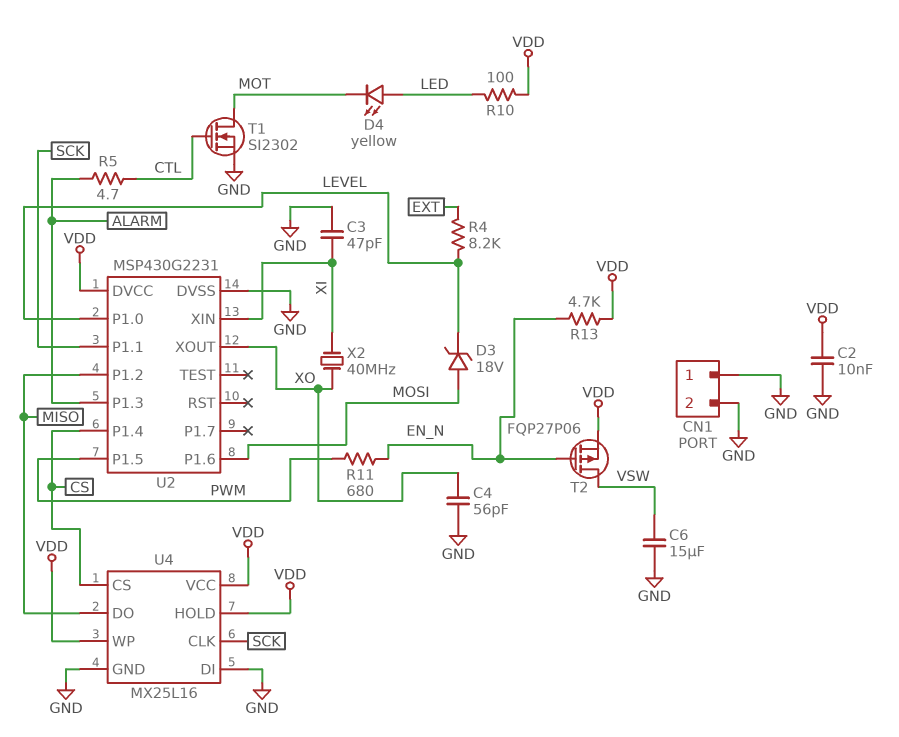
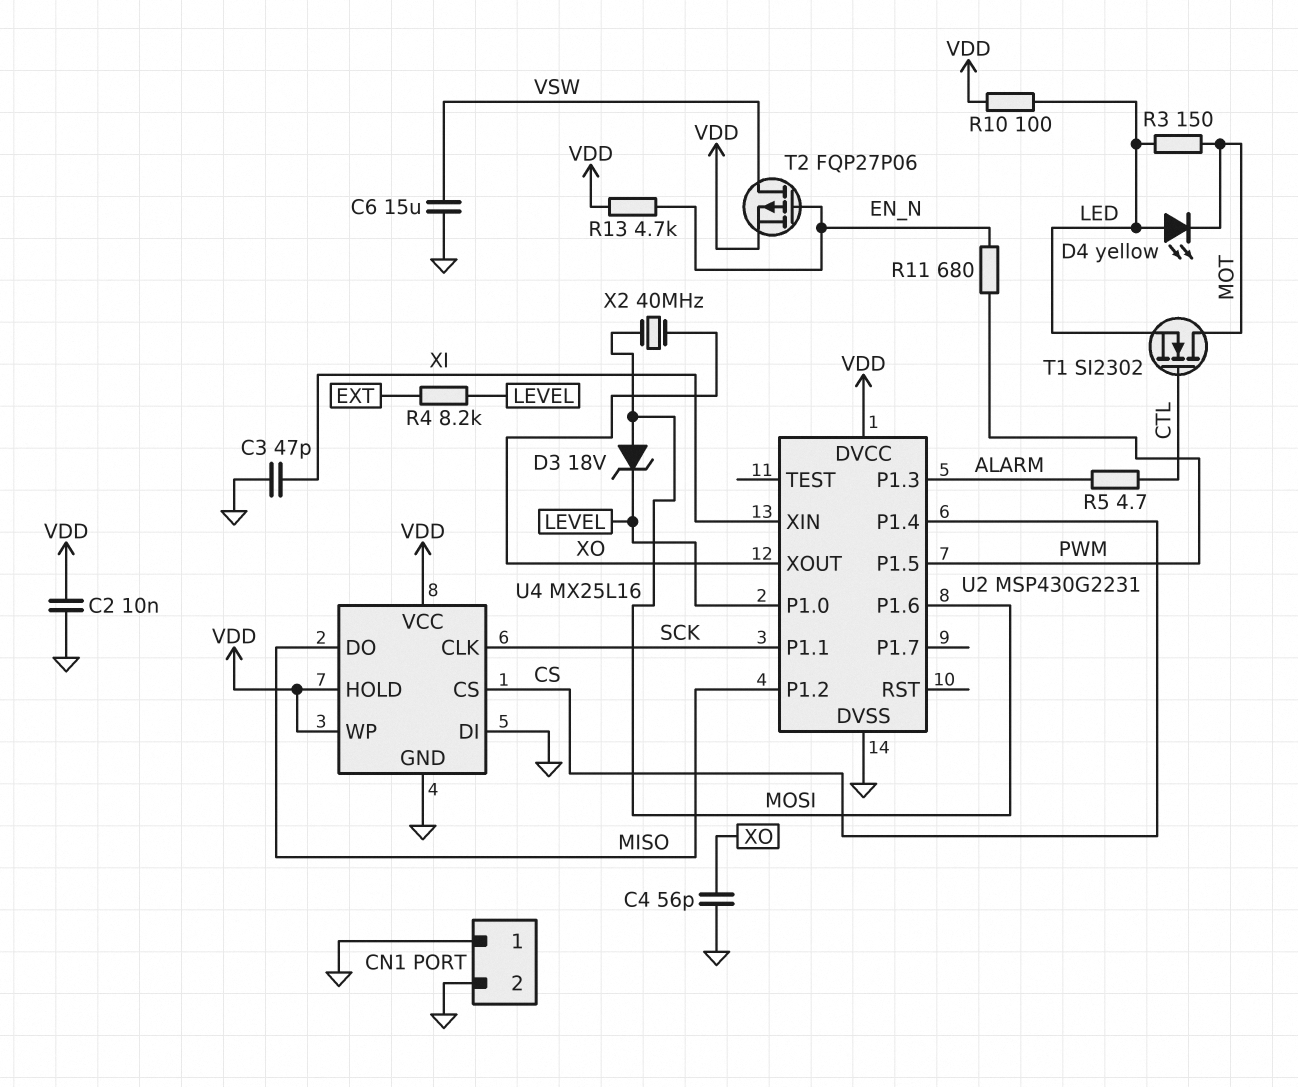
R3: none -> 150 (LED, MOT)
T1: NMOS SI2302 (G CTL, D MOT, S GND) -> NMOS SI2302 (G CTL, D MOT, S LED)
X2: 40MHz (XI, XO) -> 40MHz (MOSI, XO)

